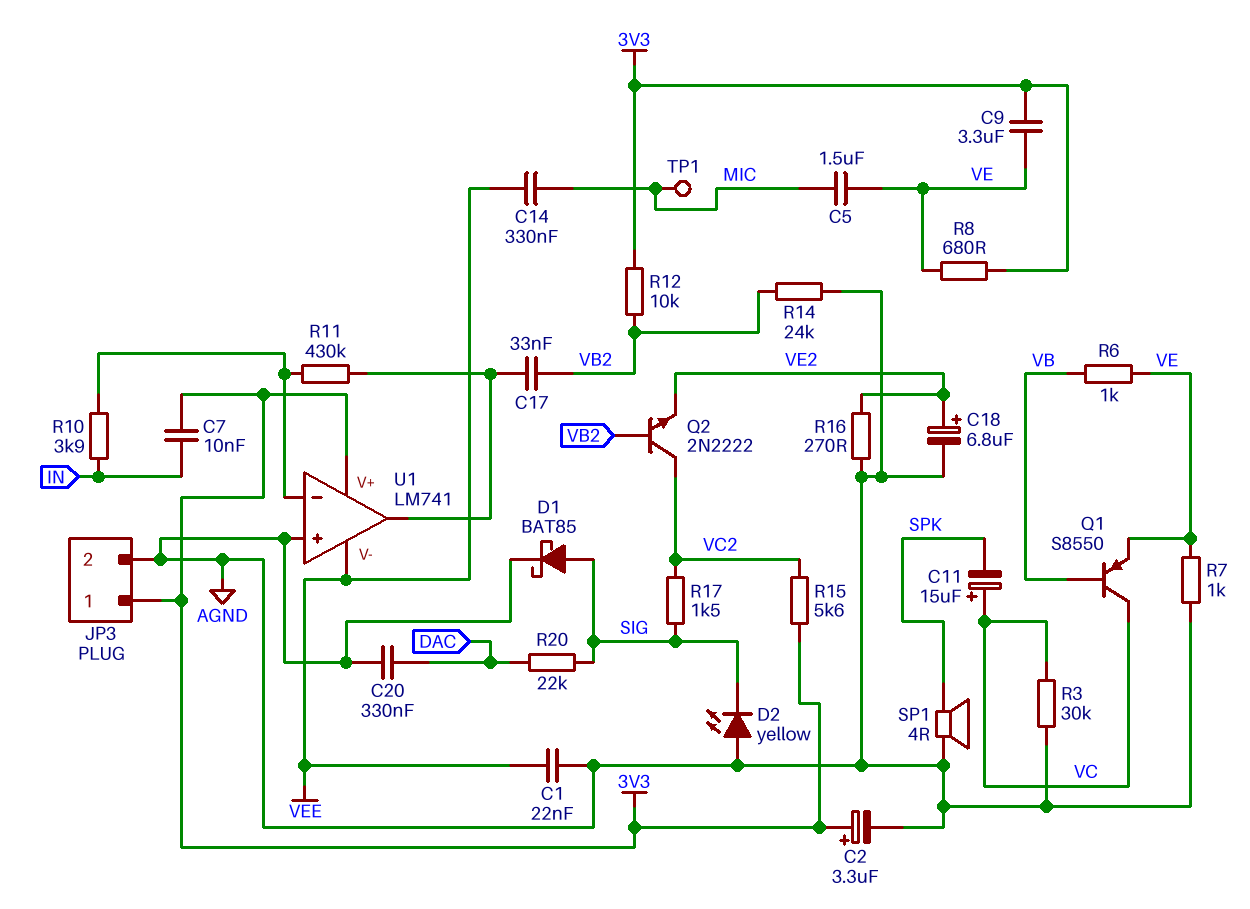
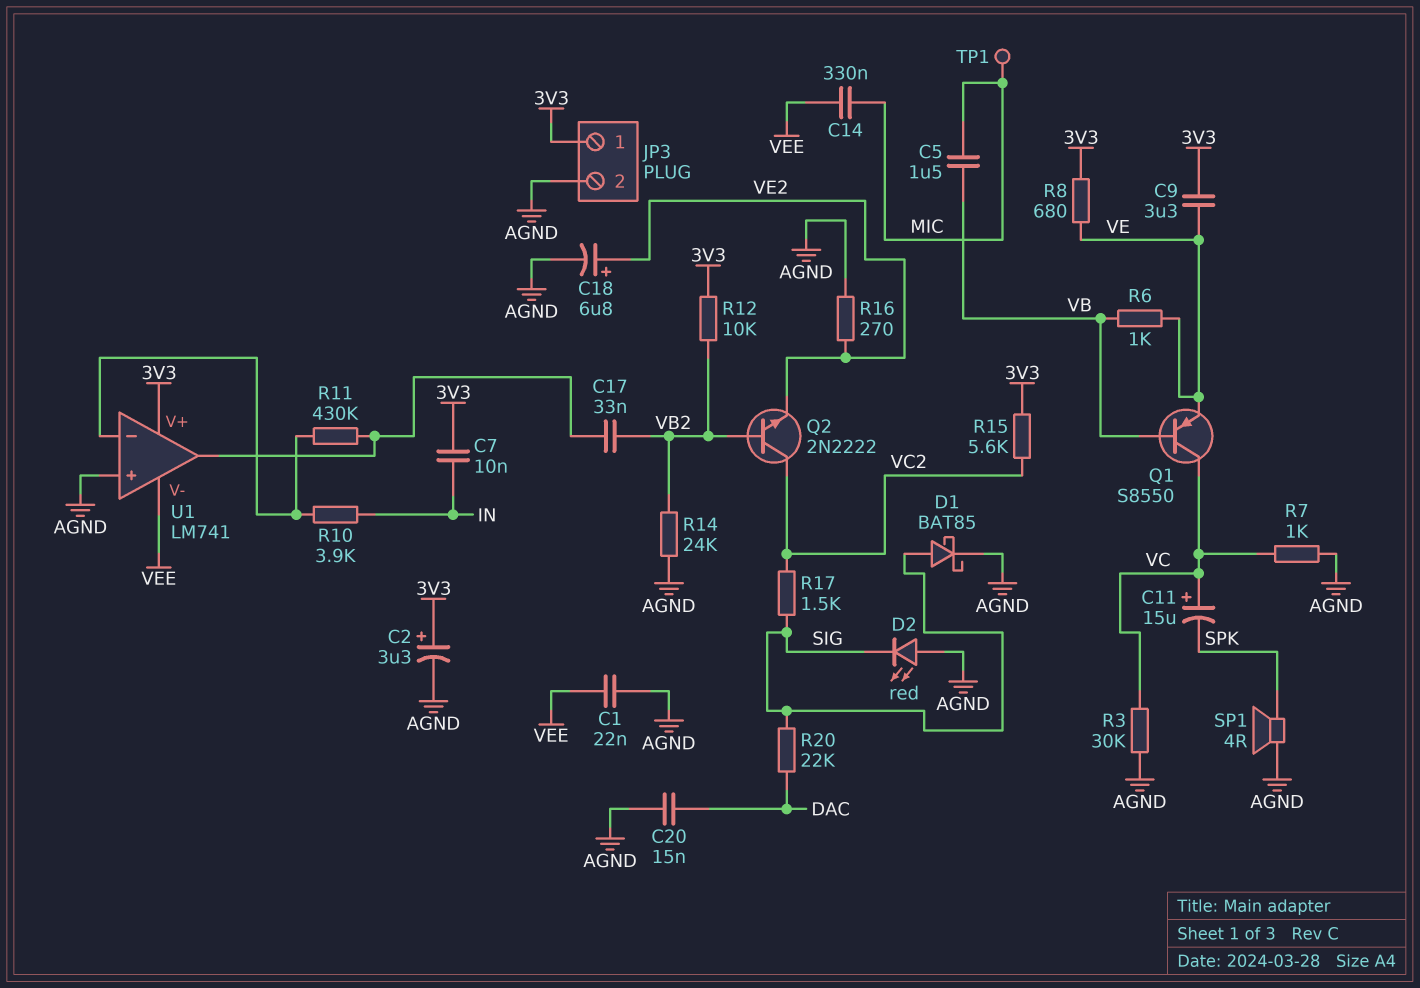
C5: 1.5uF (MIC, VE) -> 1.5uF (MIC, VB)
C20: 330nF (AGND, DAC) -> 15nF (AGND, DAC)
D2: LED yellow (A AGND, K SIG) -> LED red (A AGND, K SIG)
R7: 1k (AGND, VE) -> 1k (AGND, VC)

